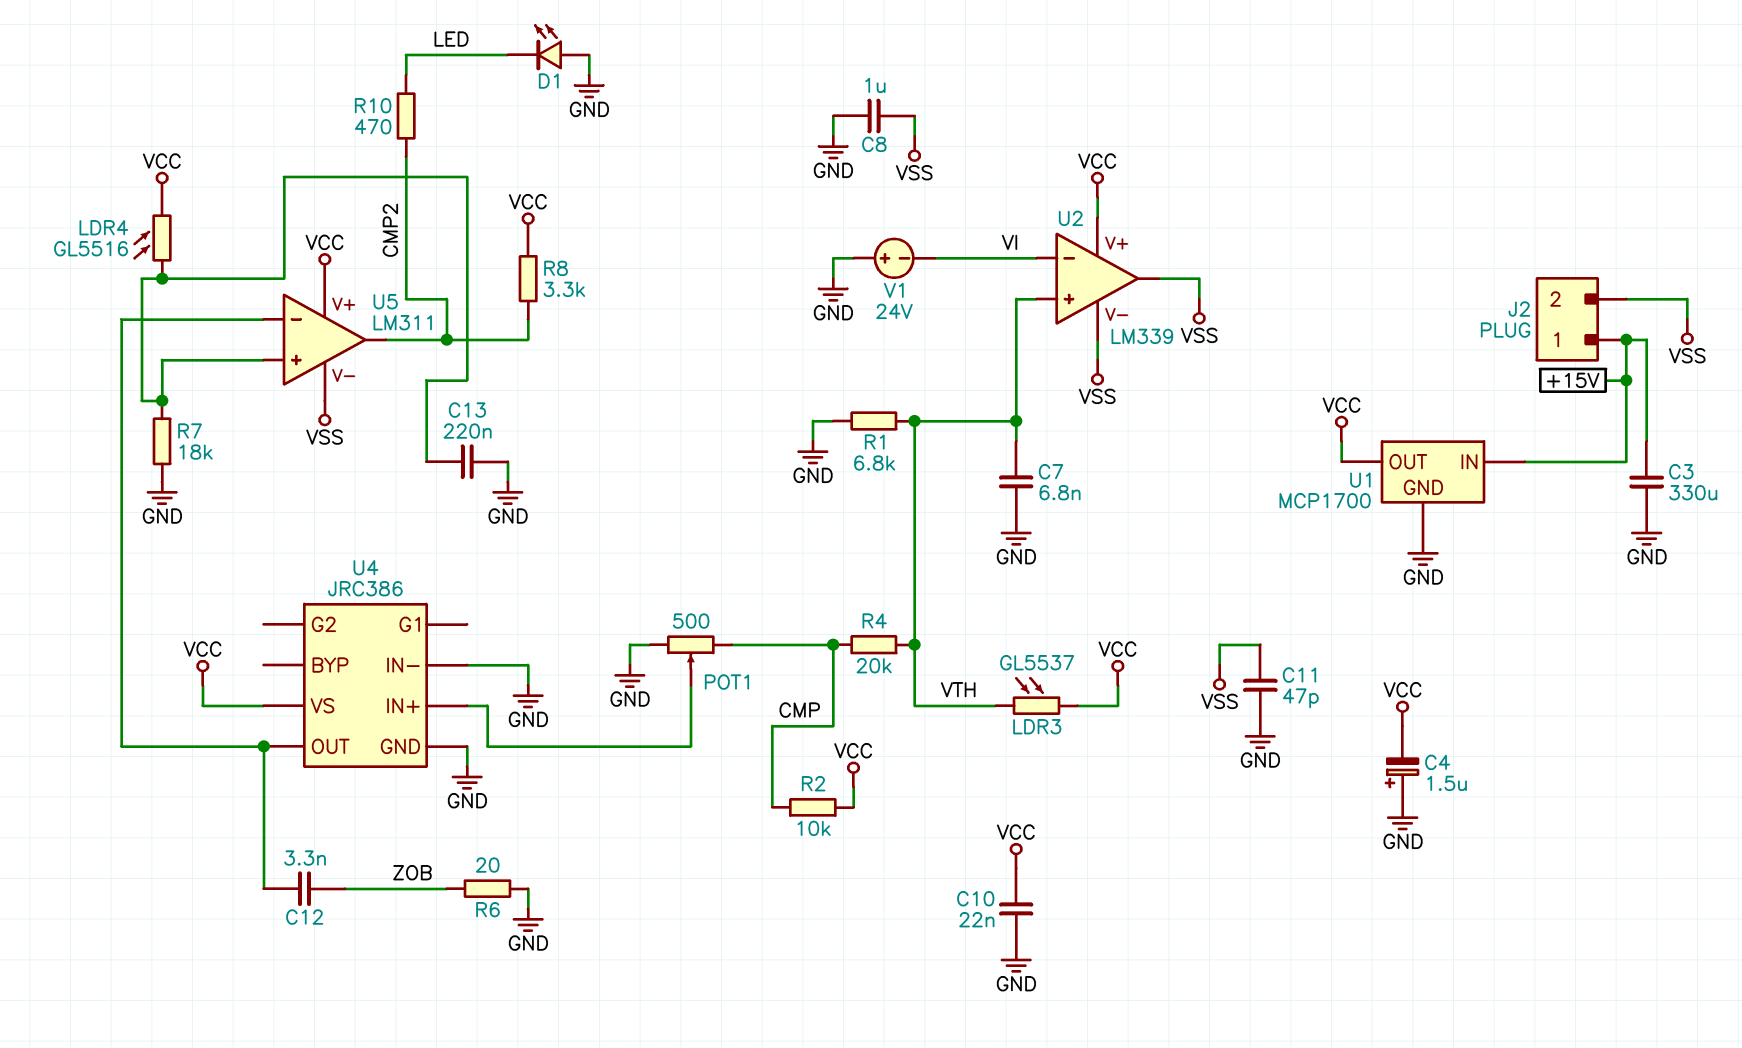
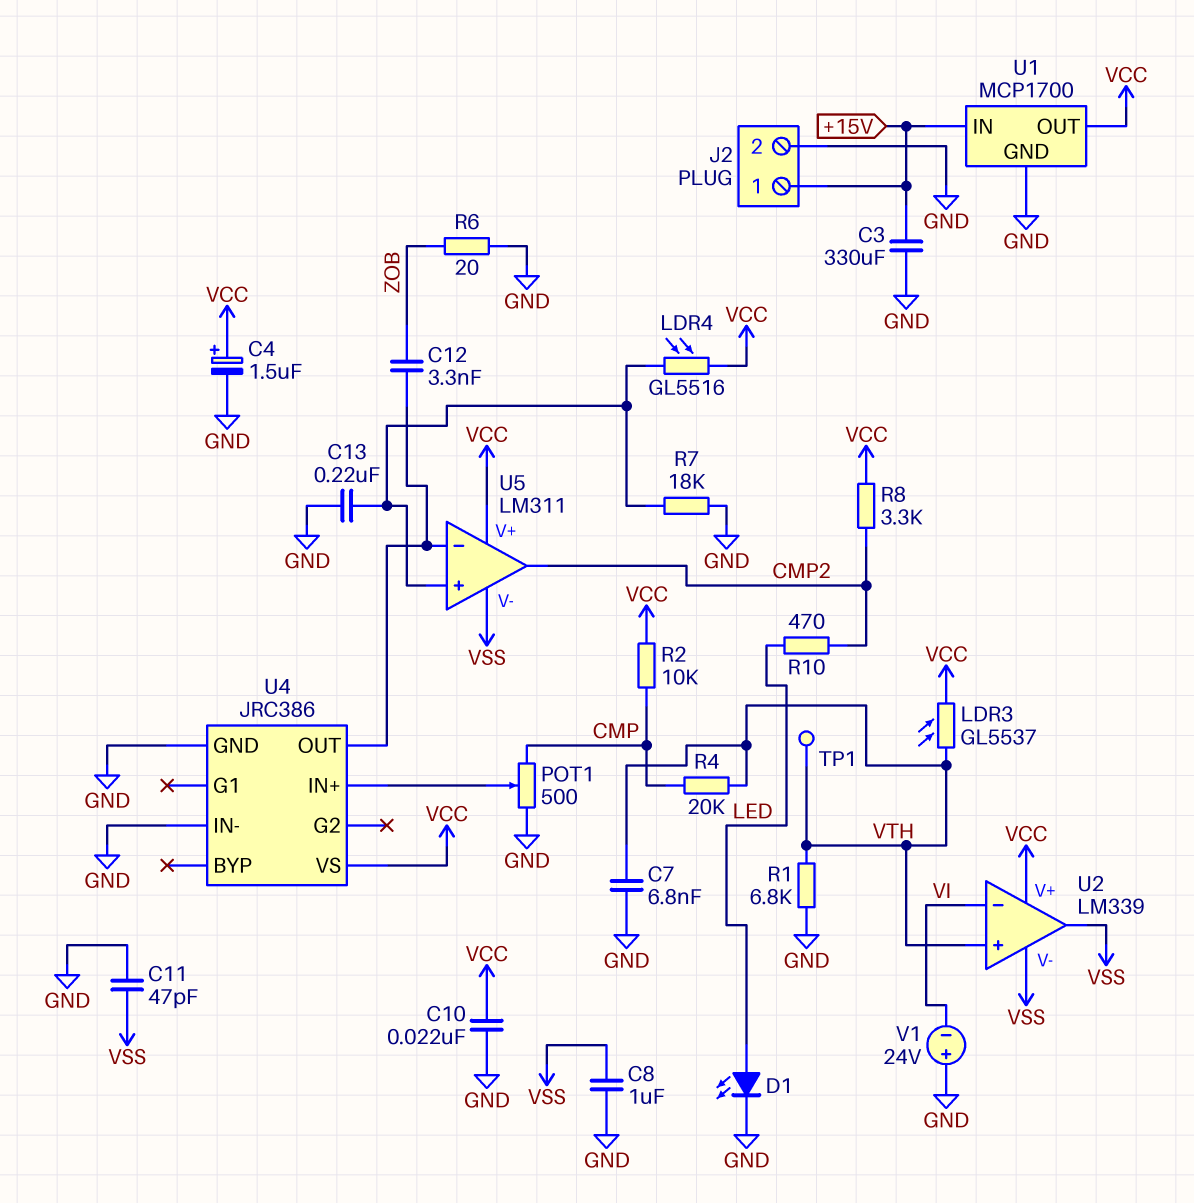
C4: 1.5uF (plus GND, minus VCC) -> 1.5uF (plus VCC, minus GND)
D1: LED (A GND, K LED) -> LED (A LED, K GND)
J2 pin 2: VSS -> GND
TP1: none -> test point (VTH)

